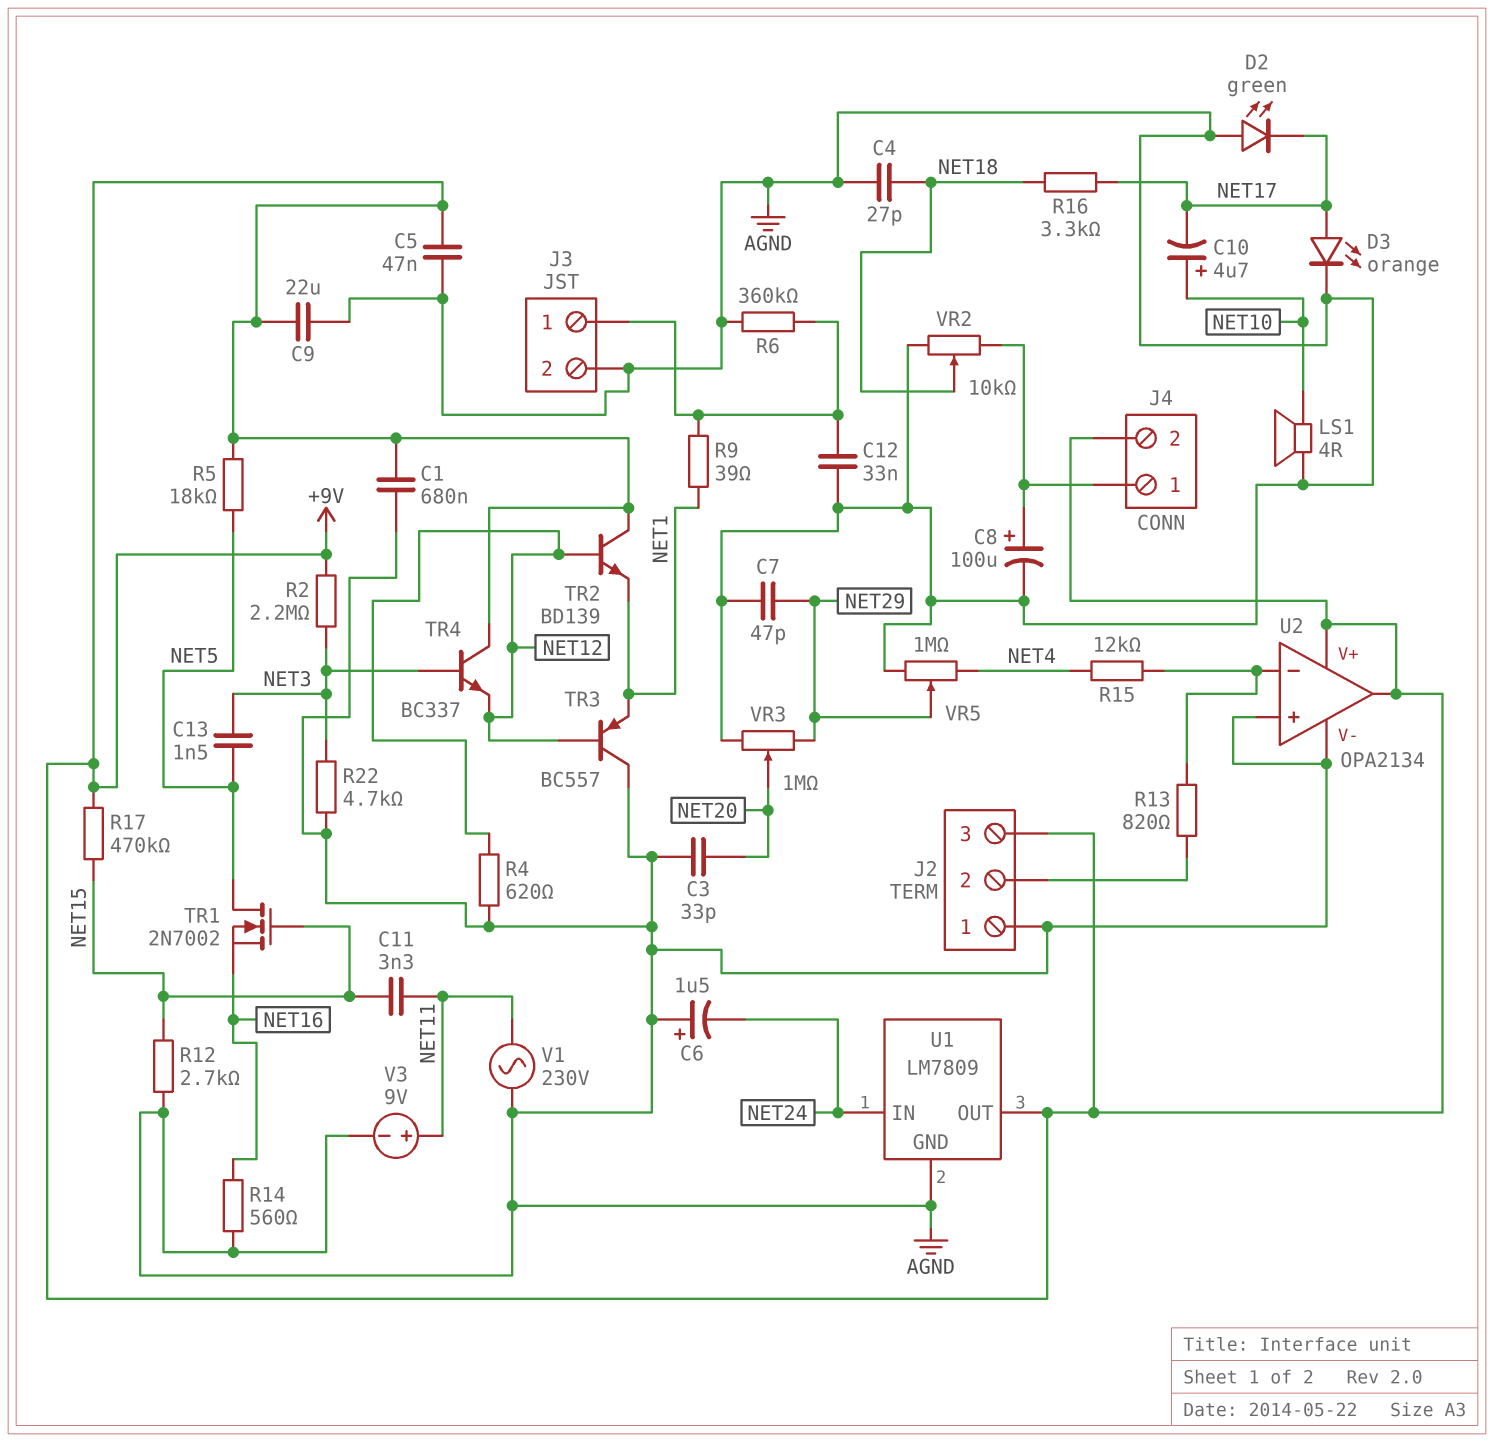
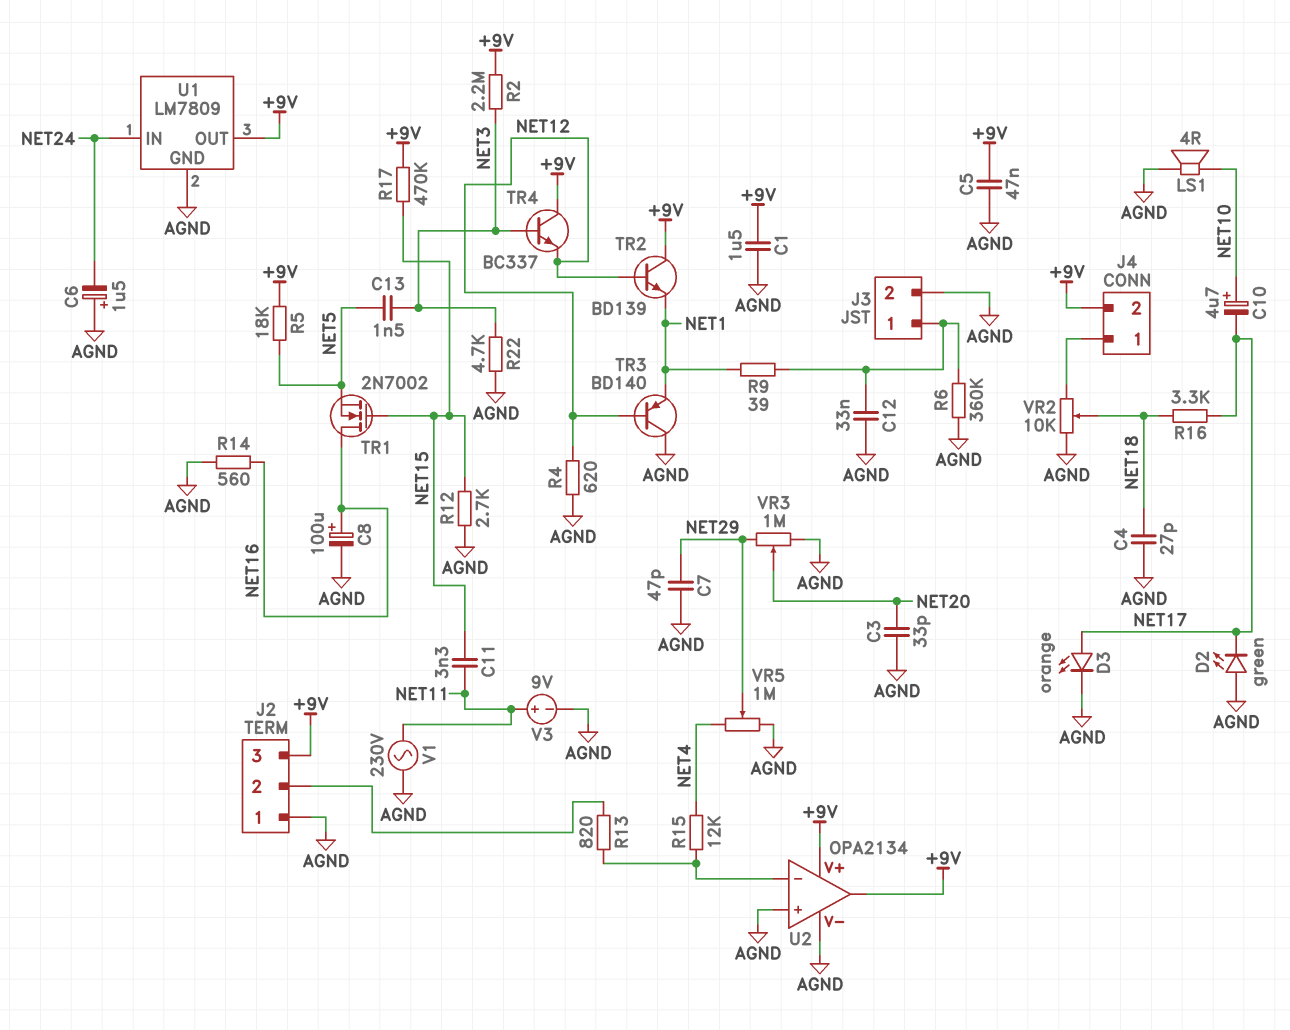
C1: 680nF (+9V, AGND) -> 1.5uF (+9V, AGND)
C8: 100uF (plus J4/1, minus AGND) -> 100uF (plus NET16, minus AGND)
C9: 22uF (+9V, AGND) -> none
TR1: NMOS 2N7002 (G NET15, D NET5, S NET16) -> NMOS 2N7002 (G NET15, D NET16, S NET5)
TR3: PNP BC557 (B NET12, C AGND, E NET1) -> PNP BD140 (B NET12, C AGND, E NET1)

